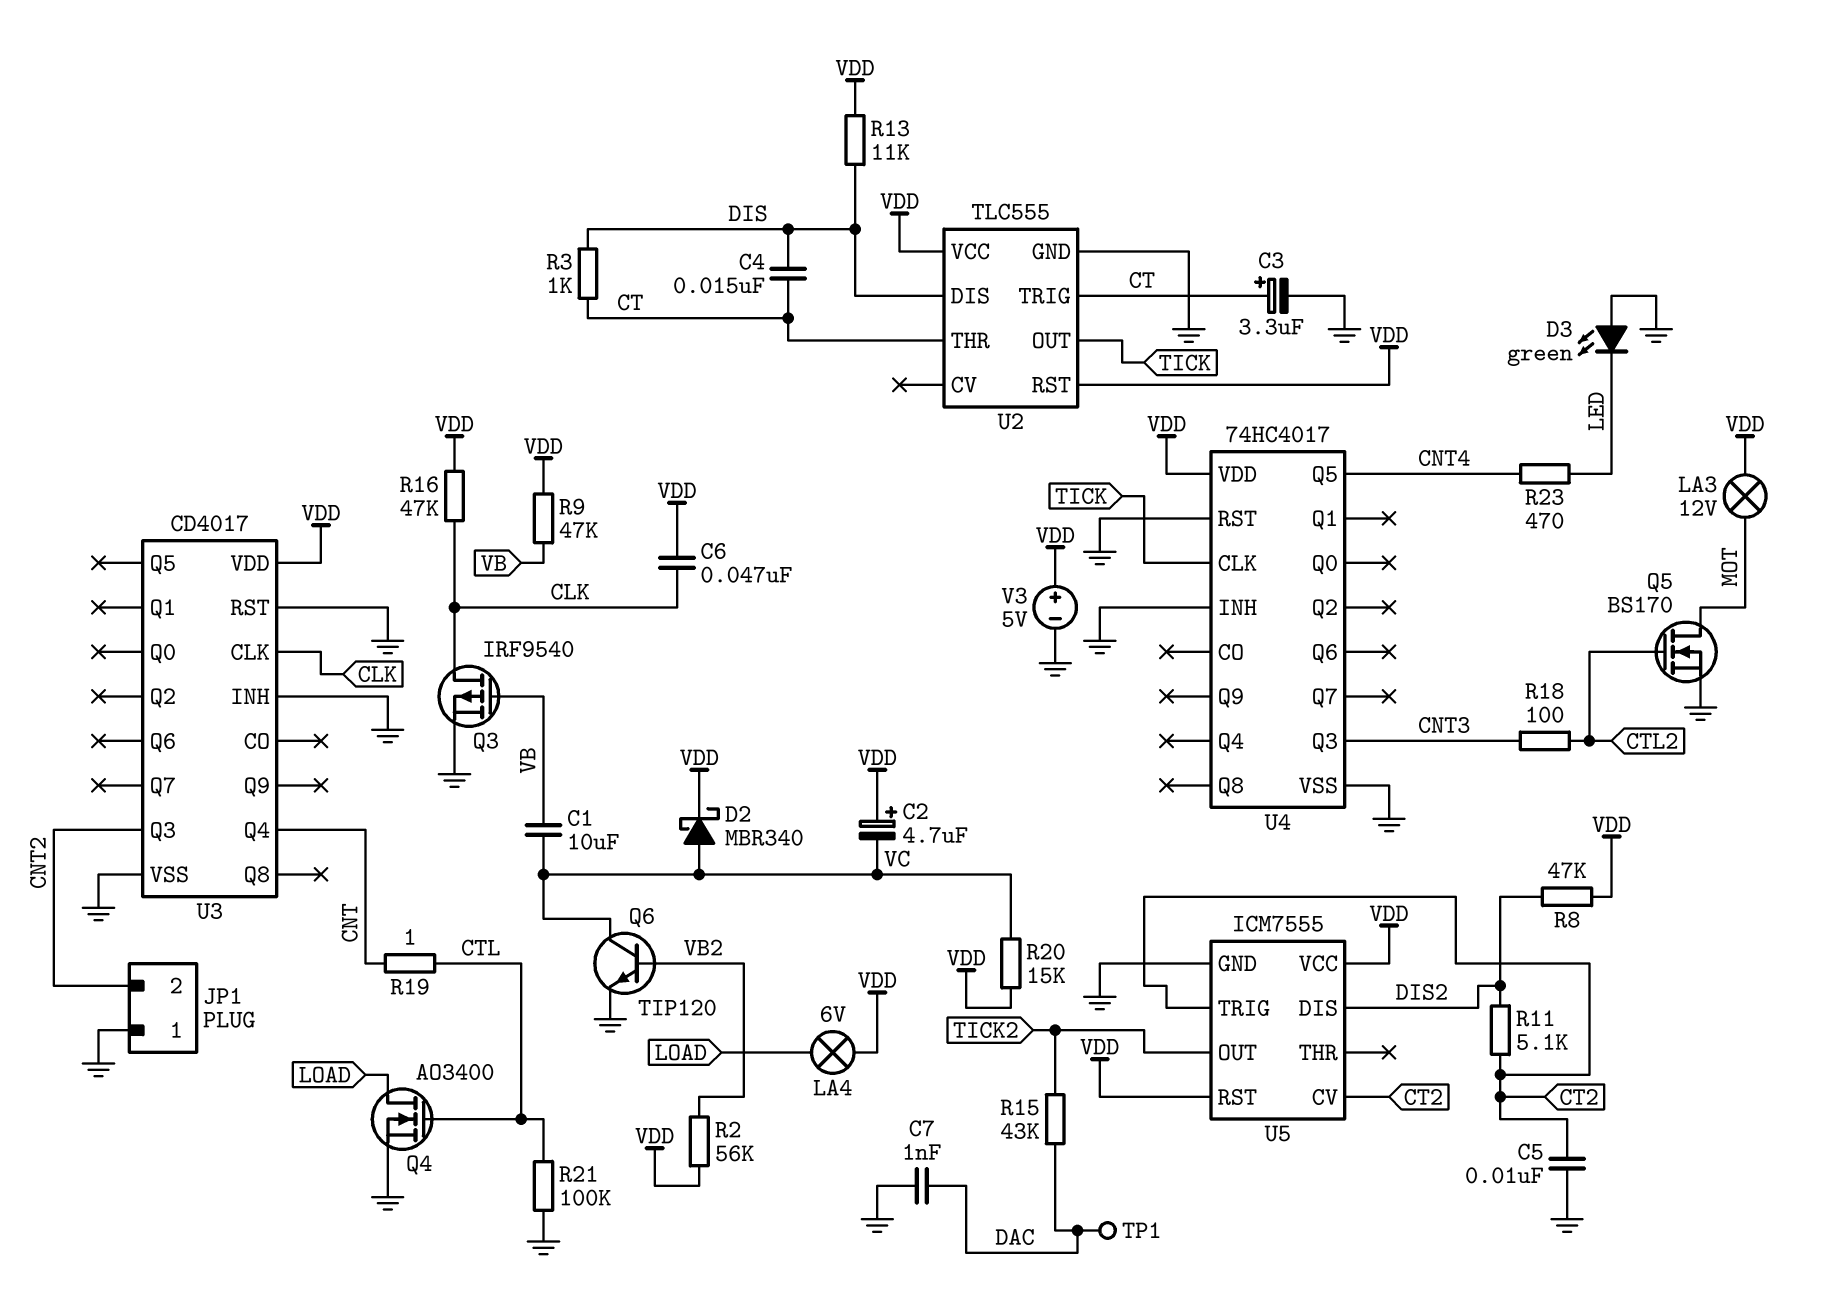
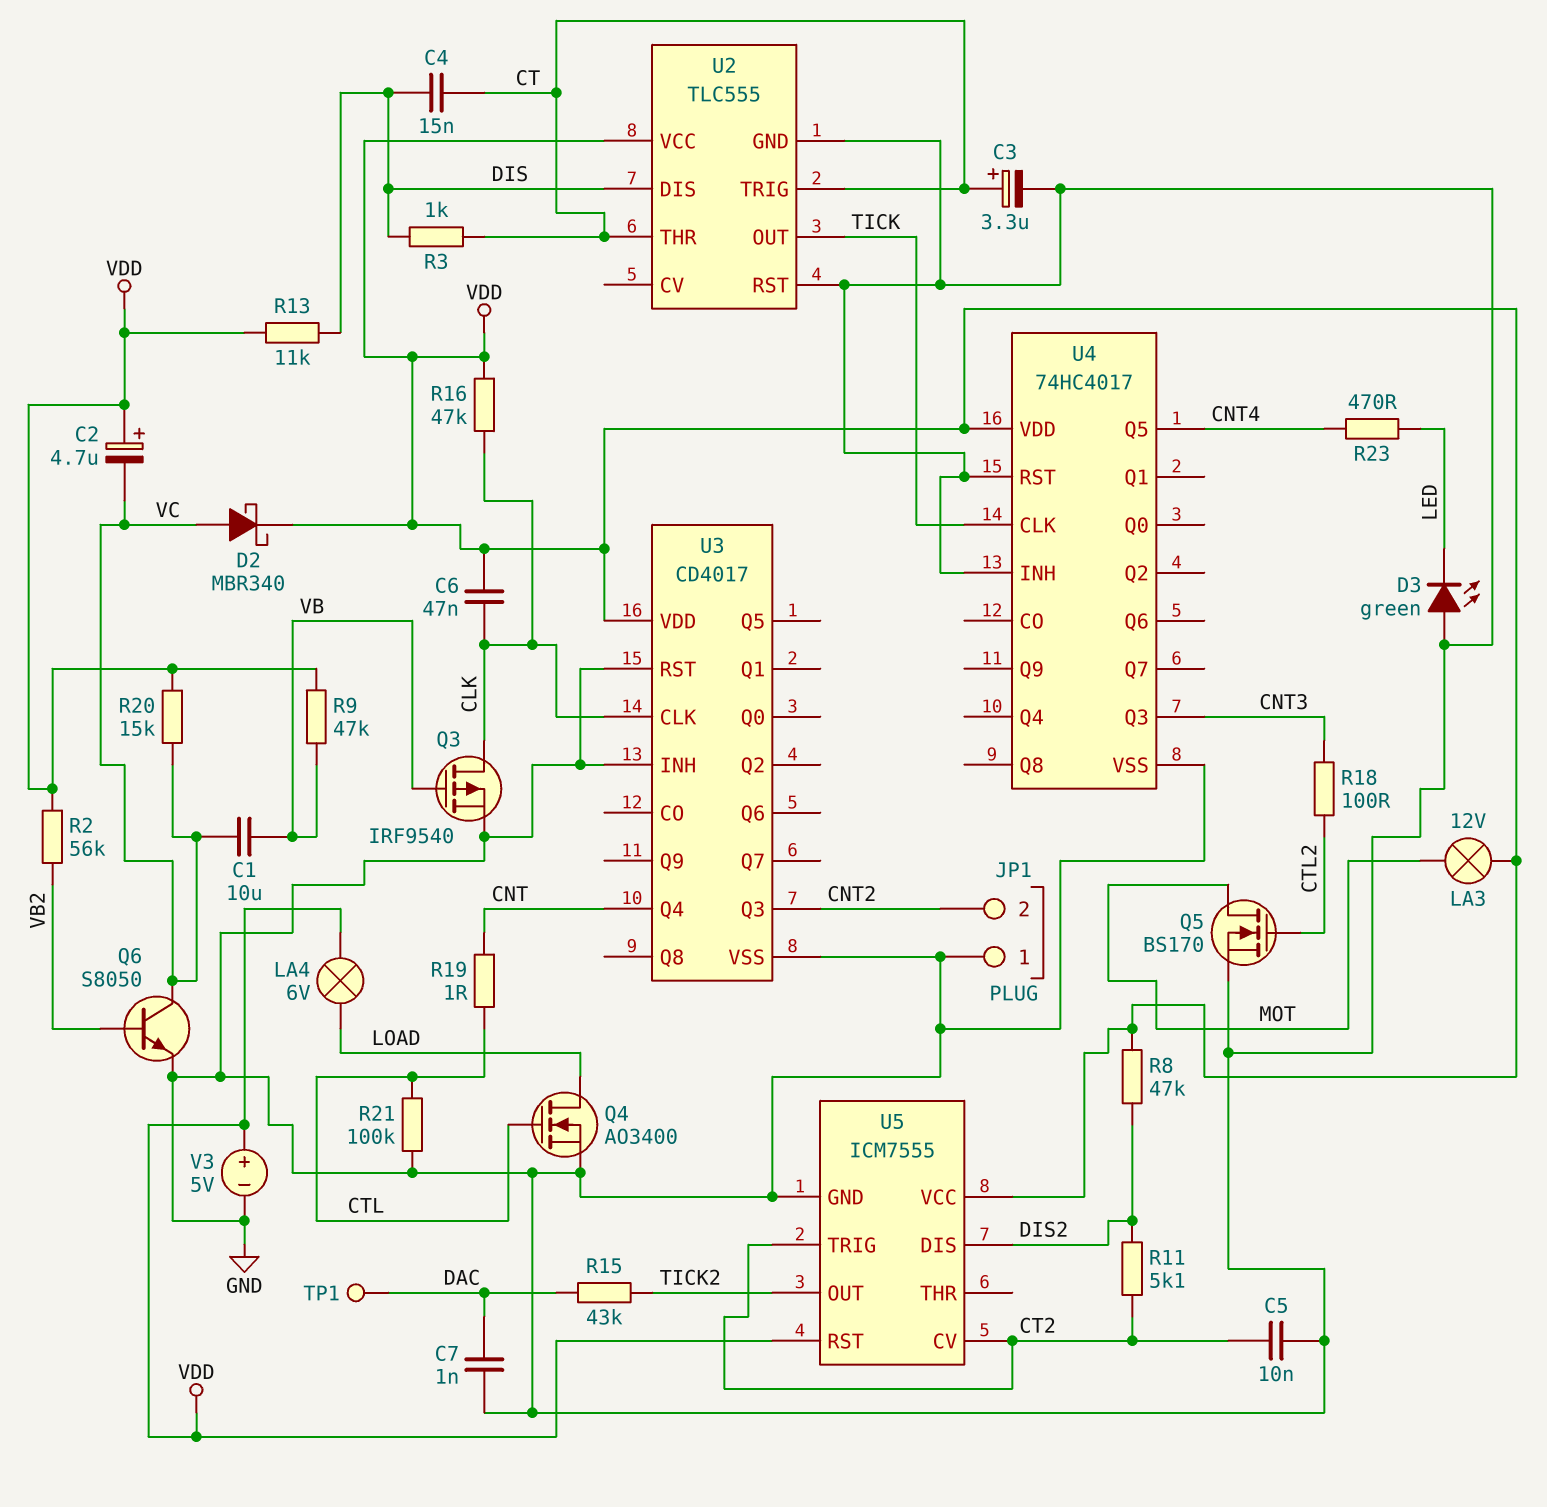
Q6: NPN TIP120 (B VB2, C VC, E GND) -> NPN S8050 (B VB2, C VC, E GND)
U2 pin RST: VDD -> GND

